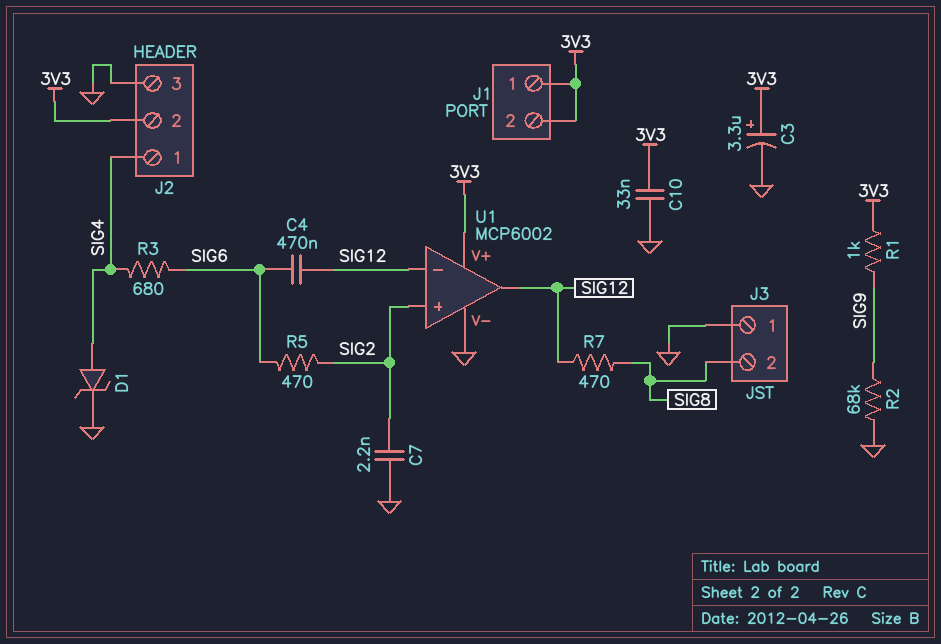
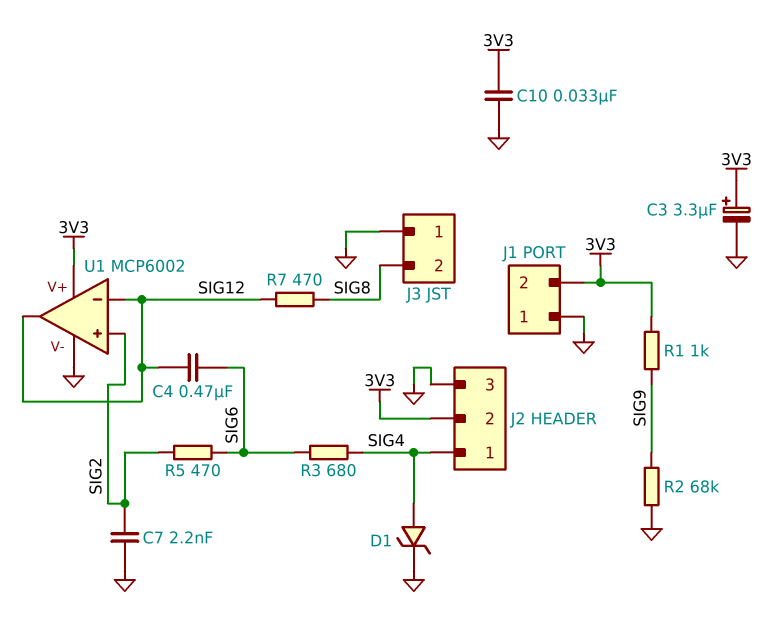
J1 pin 1: 3V3 -> GND

